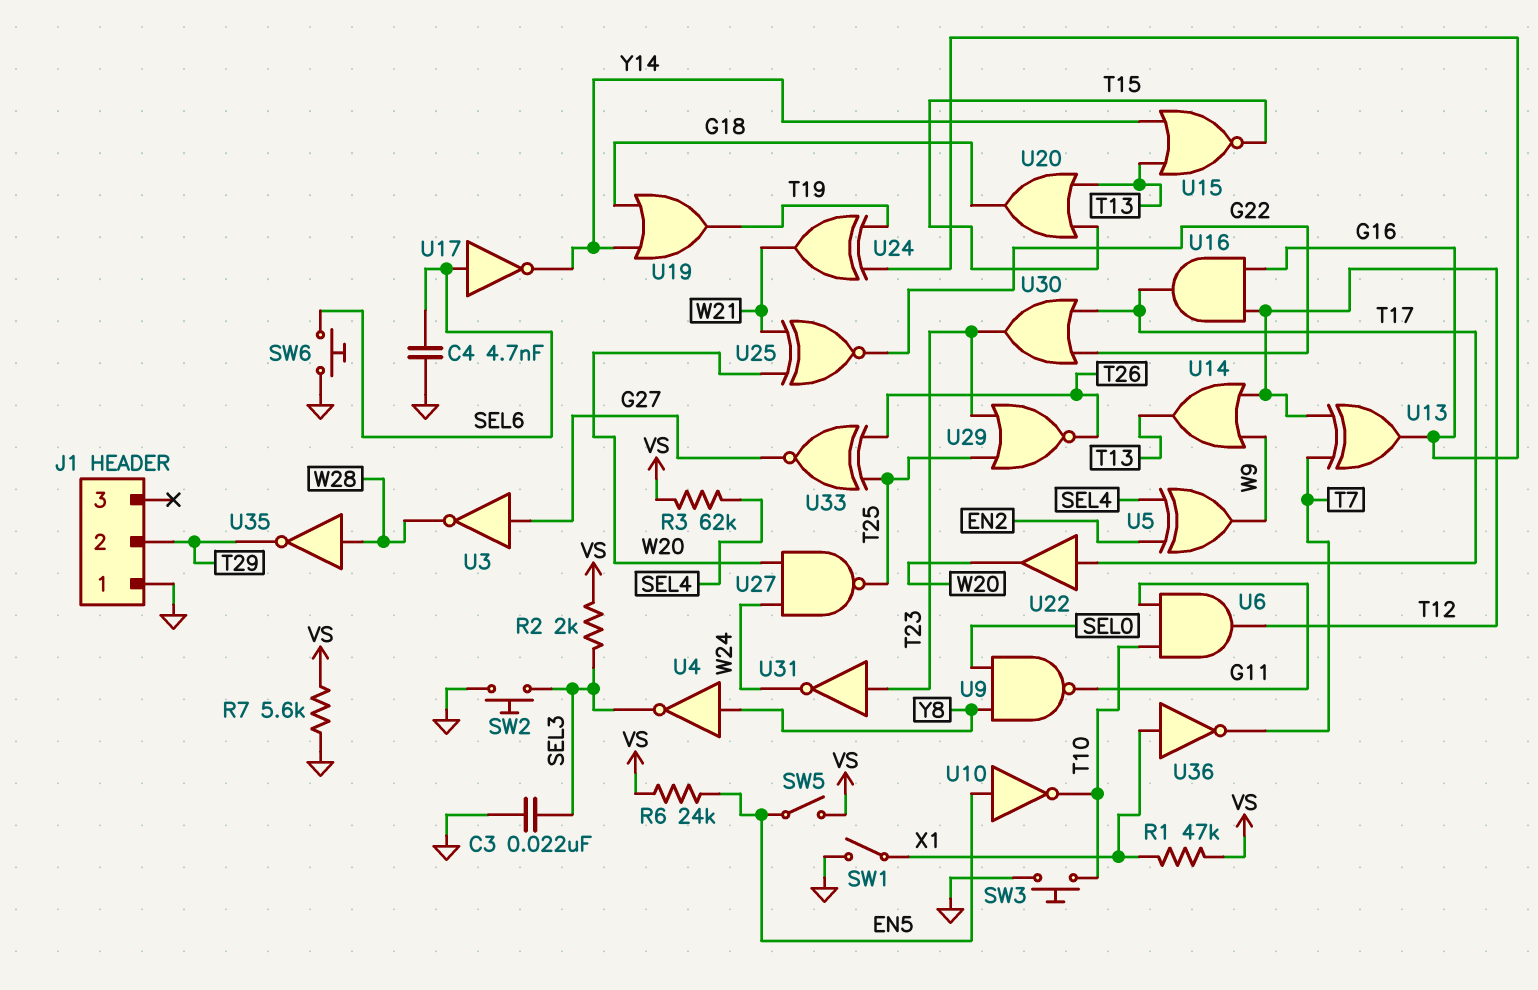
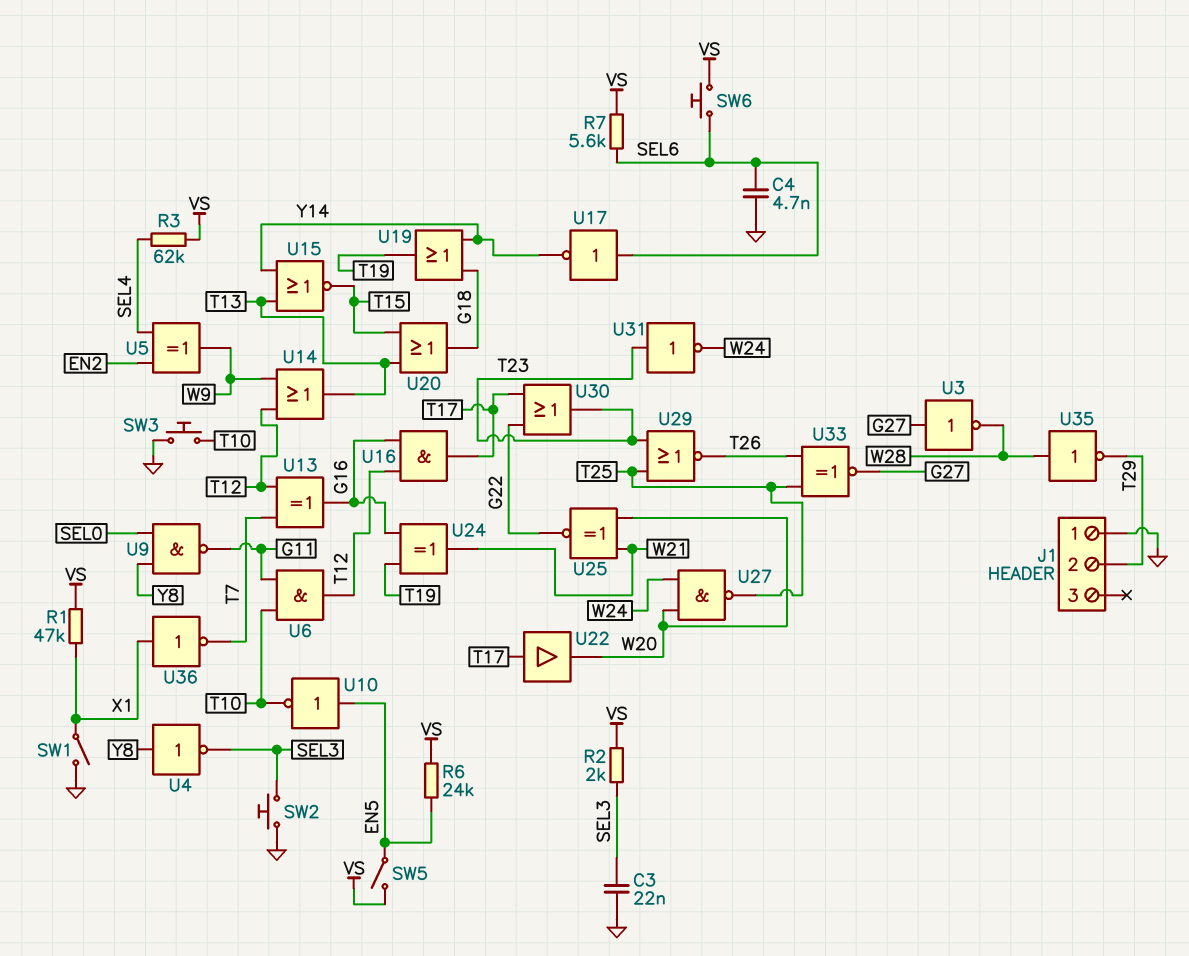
R7: 5.6k (GND, VS) -> 5.6k (SEL6, VS)
SW6: button (GND, SEL6) -> button (SEL6, VS)

